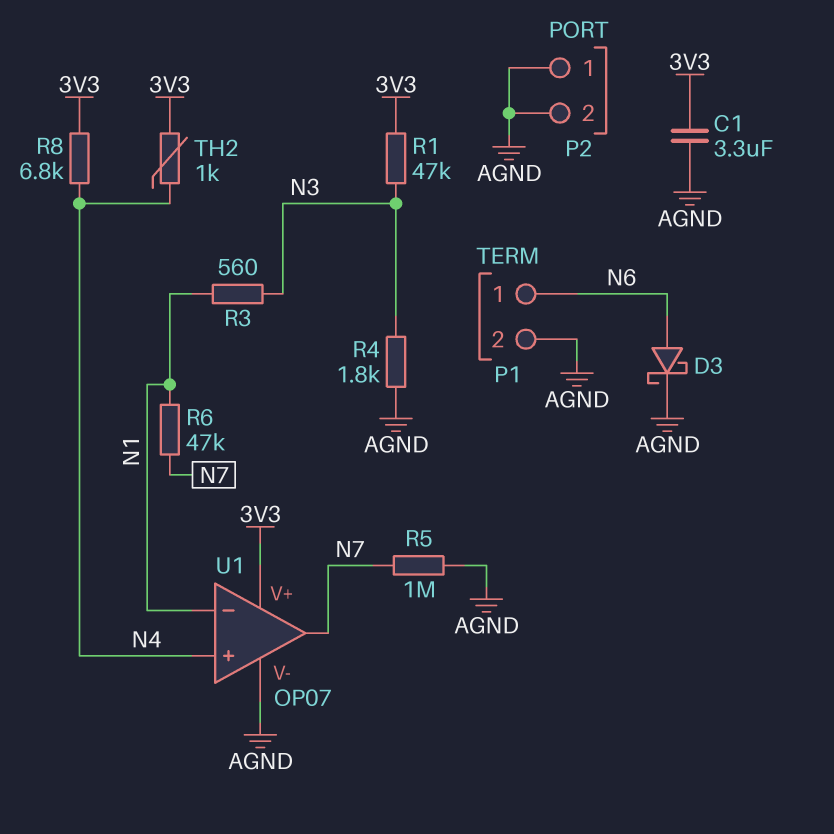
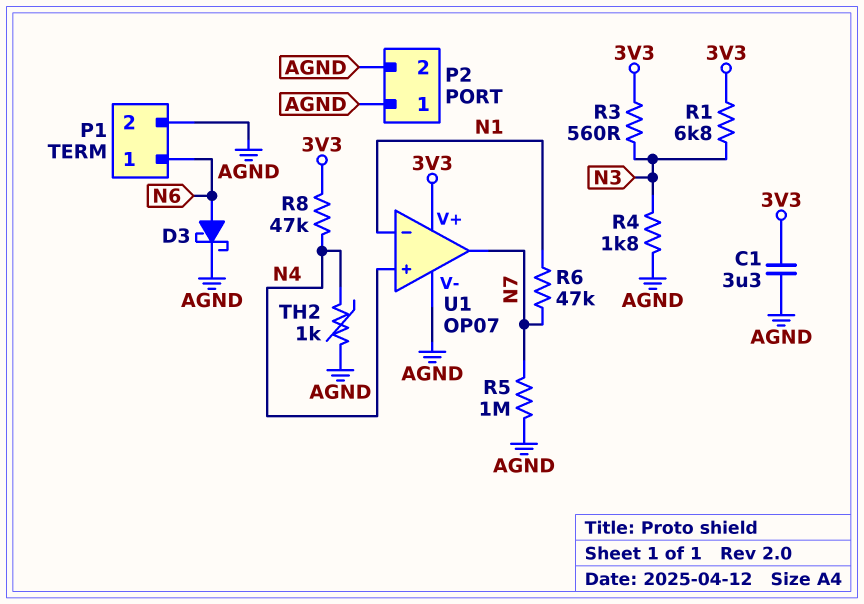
R1: 47k (3V3, N3) -> 6.8k (3V3, N3)
R3: 560 (N1, N3) -> 560 (3V3, N3)
R8: 6.8k (3V3, N4) -> 47k (3V3, N4)
TH2: 1k (3V3, N4) -> 1k (AGND, N4)

